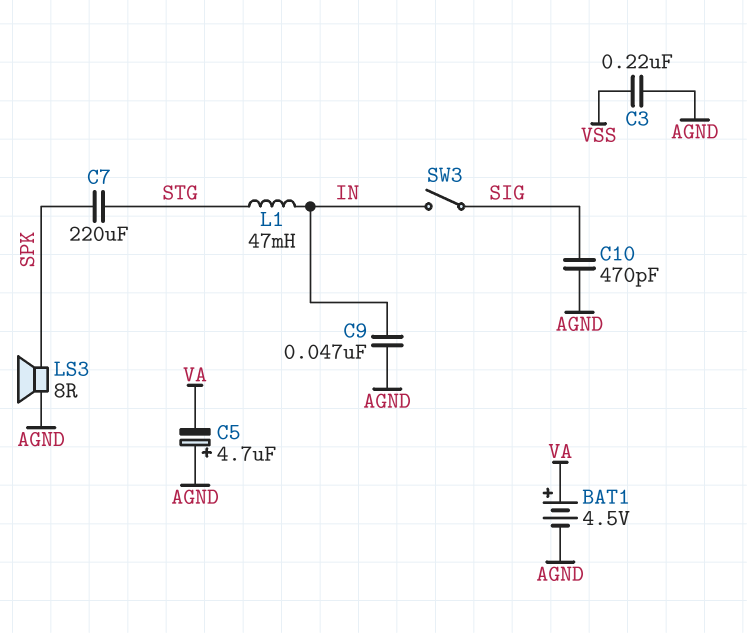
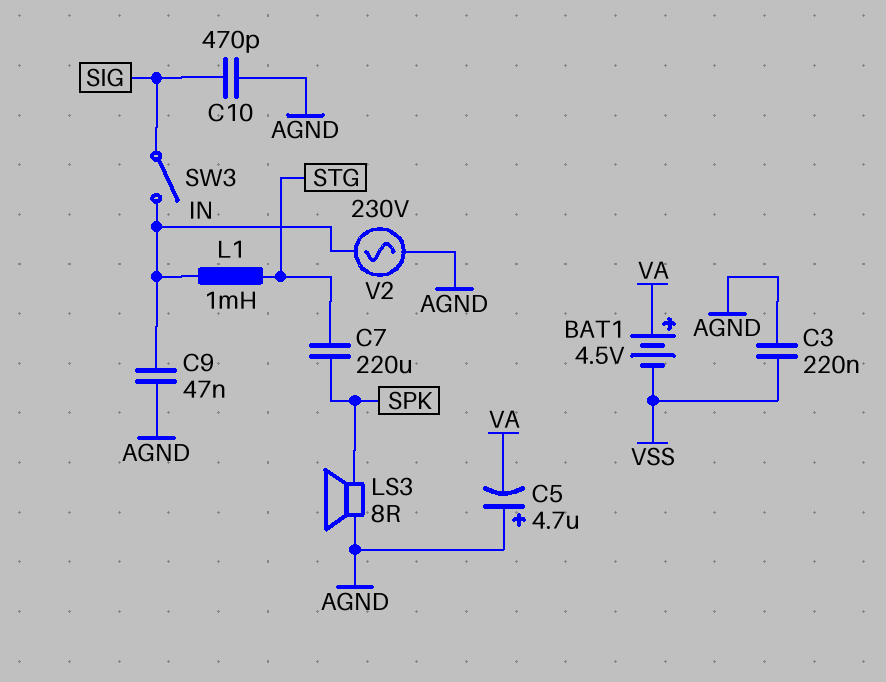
BAT1: 4.5V (plus VA, minus AGND) -> 4.5V (plus VA, minus VSS)
L1: 47mH (IN, STG) -> 1mH (IN, STG)
V2: none -> AC 230V (AGND, IN)

